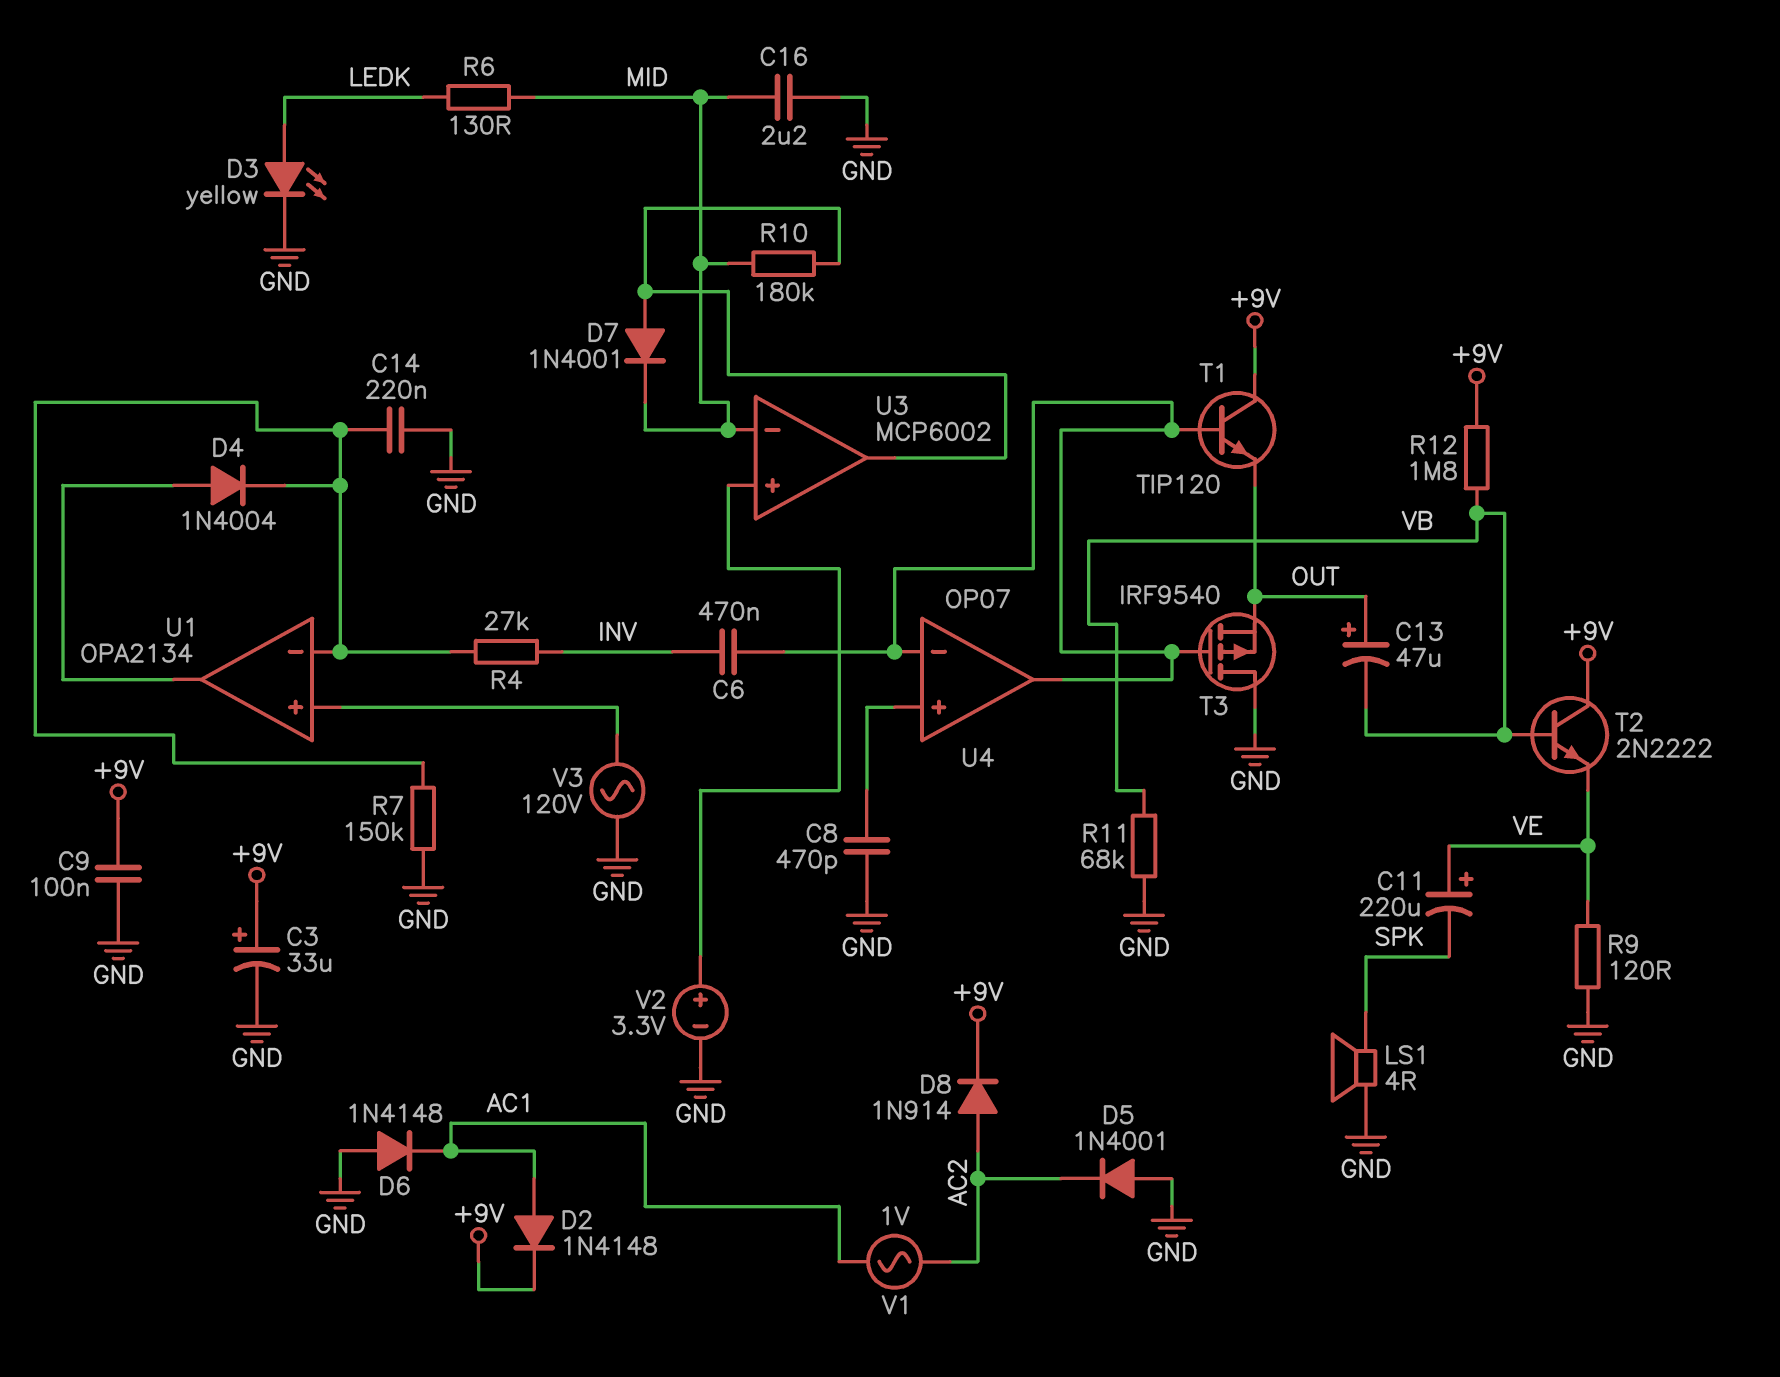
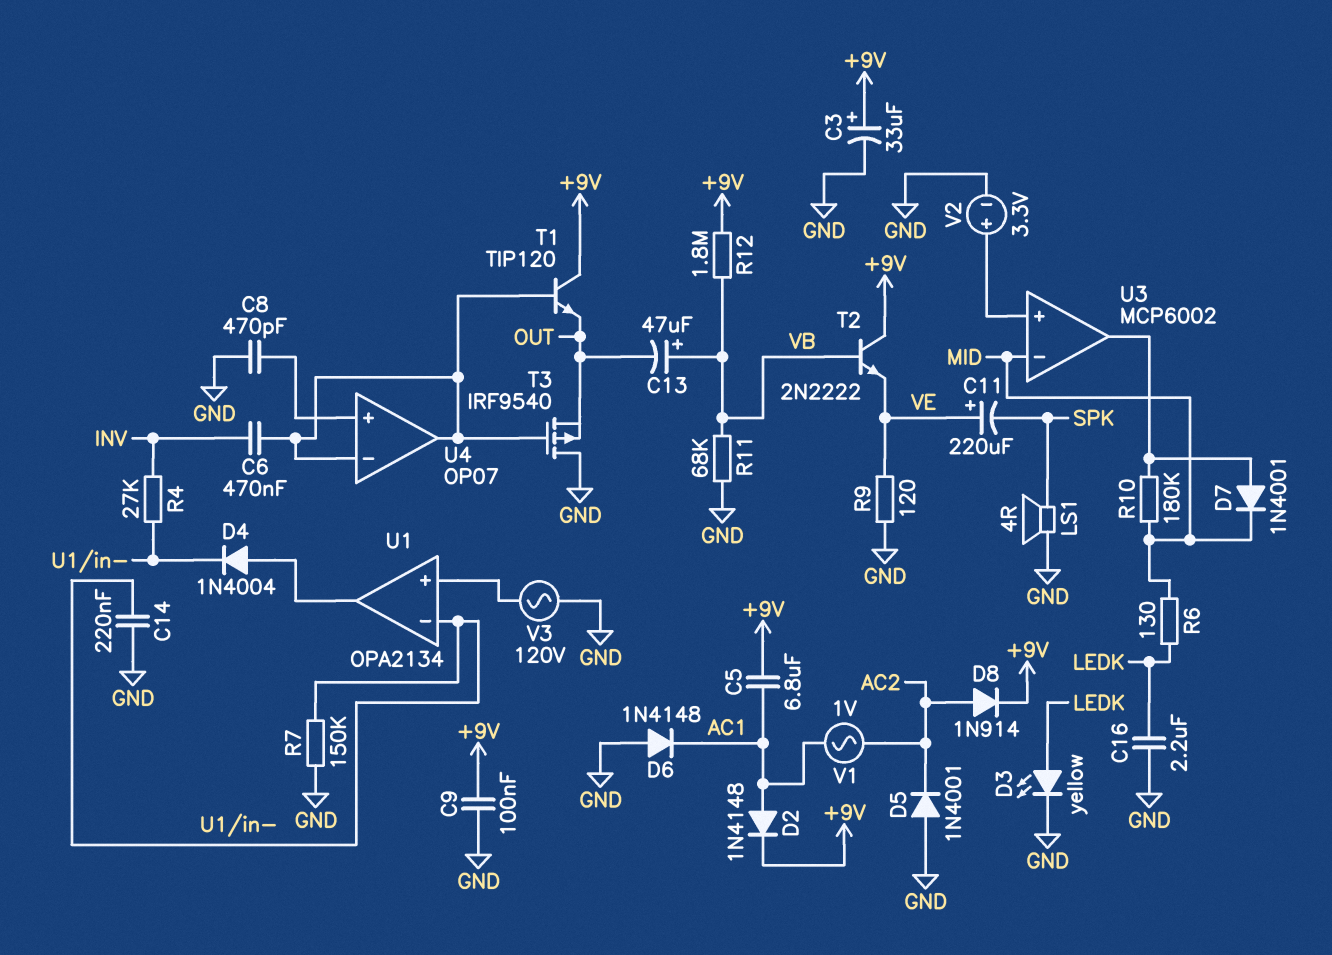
C5: none -> 6.8uF (+9V, AC1)
C13: 47uF (plus OUT, minus VB) -> 47uF (plus VB, minus OUT)
C16: 2.2uF (GND, MID) -> 2.2uF (GND, LEDK)

